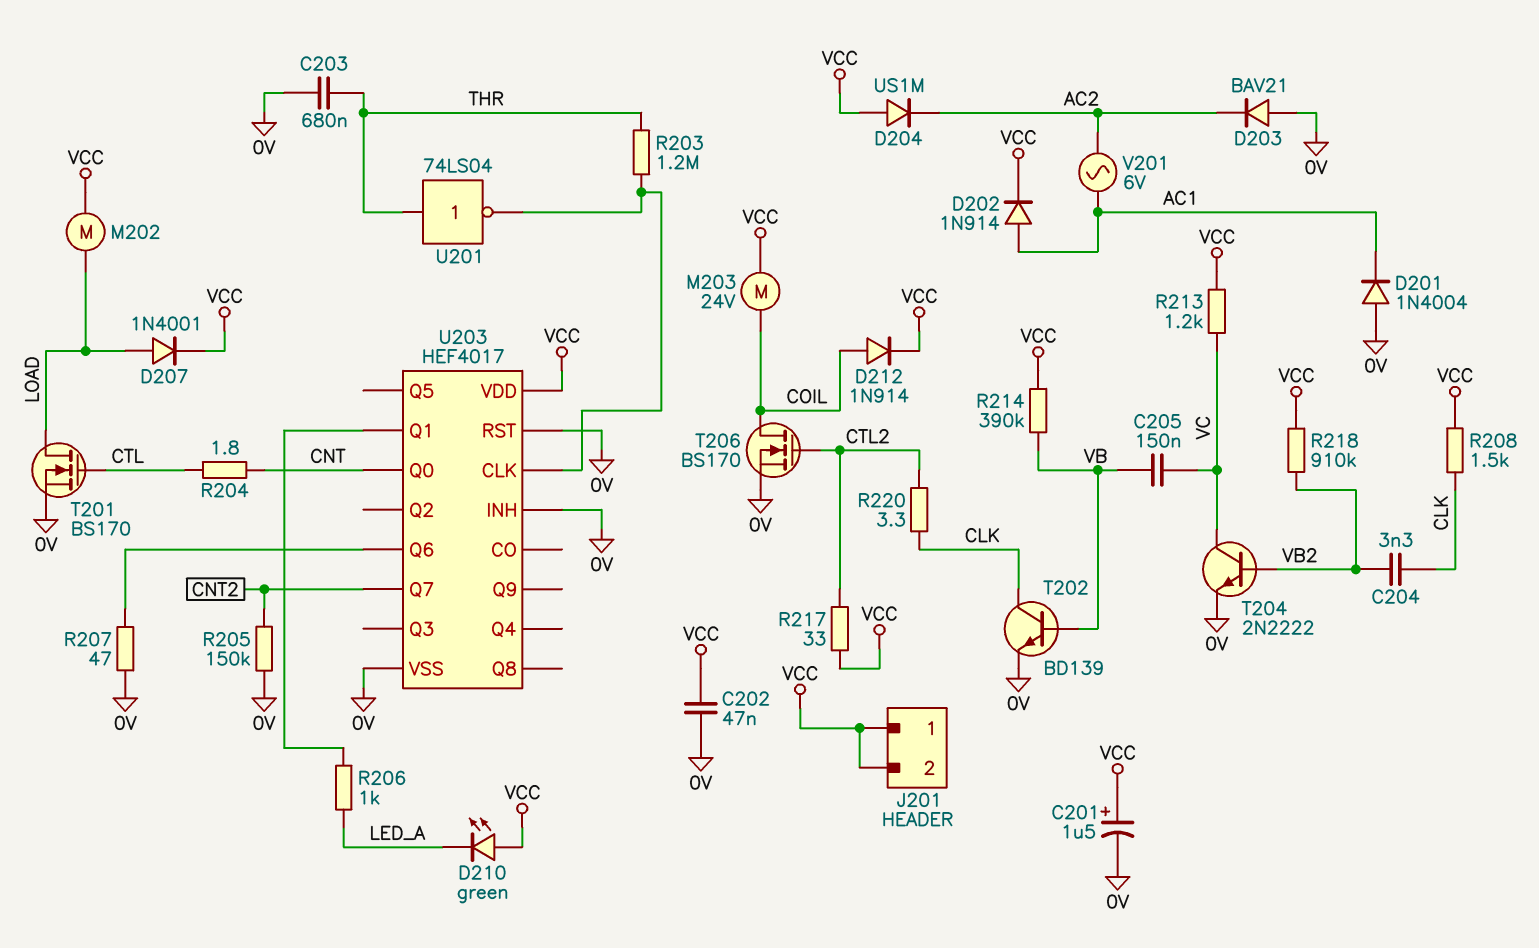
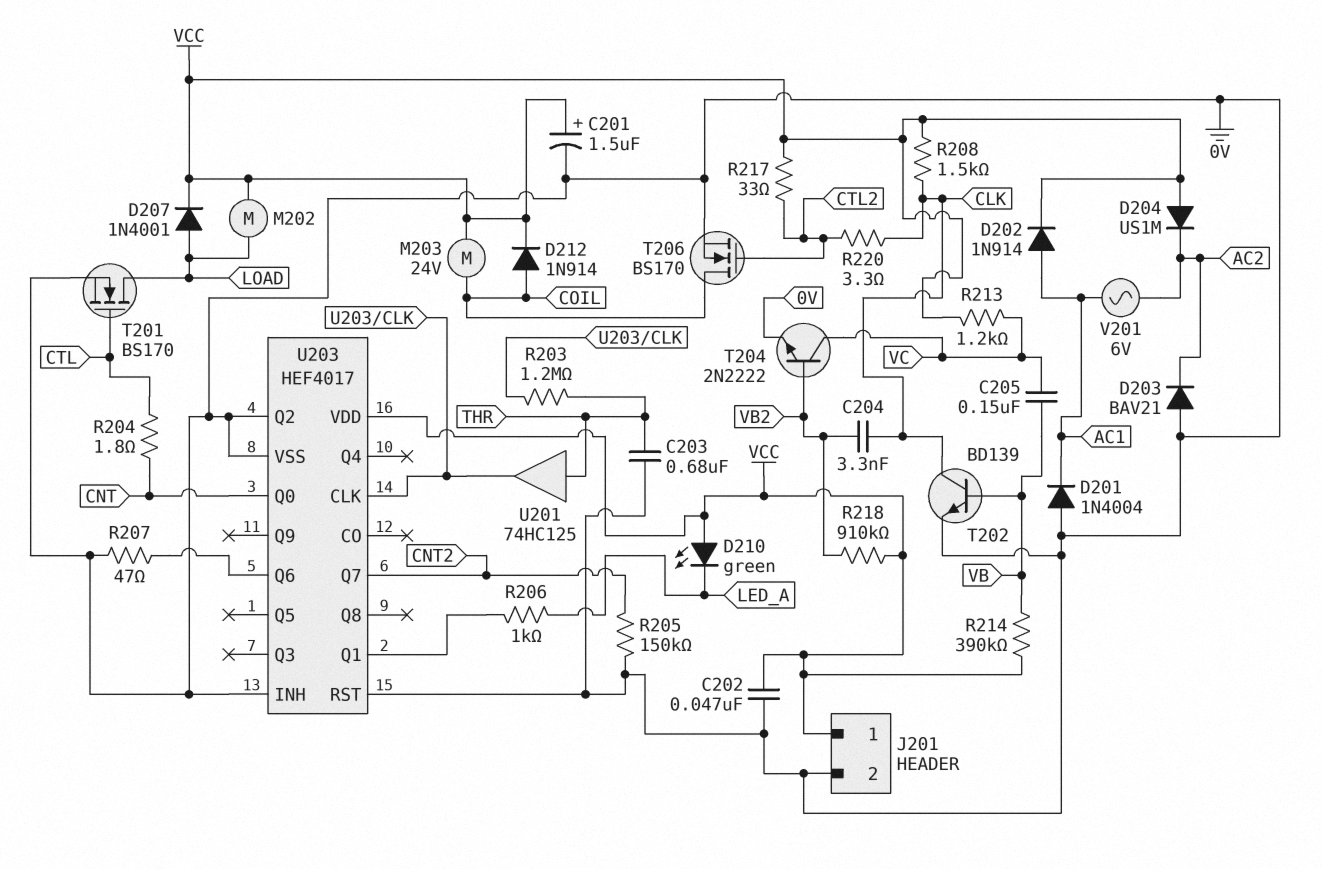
J201 pin 2: VCC -> 0V
U201: NOT 74LS04 (in THR, out U203/CLK) -> buffer 74HC125 (in THR, out U203/CLK)
U203 pin Q2: none -> 0V

